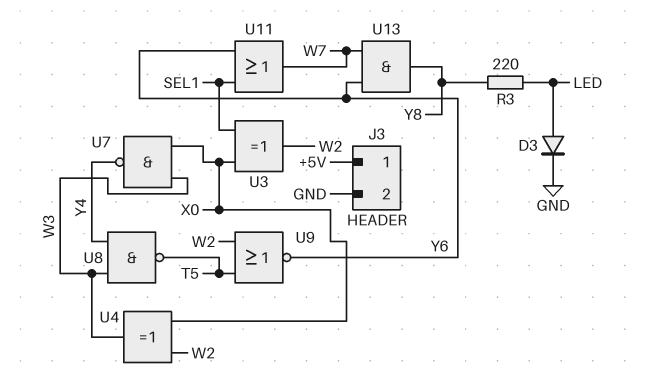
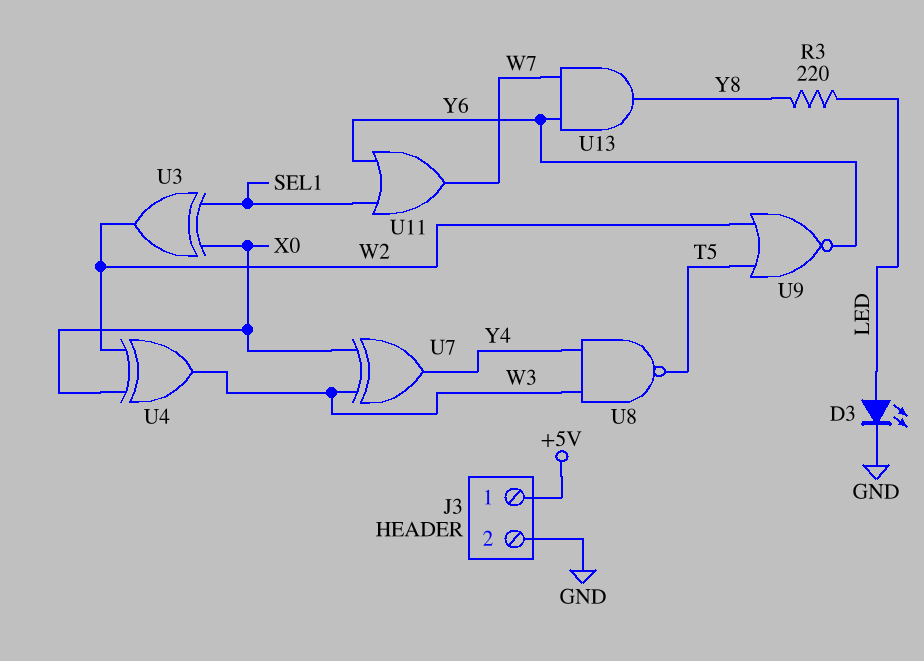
D3: diode (A LED, K GND) -> LED (A LED, K GND)
U7: NAND (in W3, in X0, out Y4) -> XOR (in W3, in X0, out Y4)

